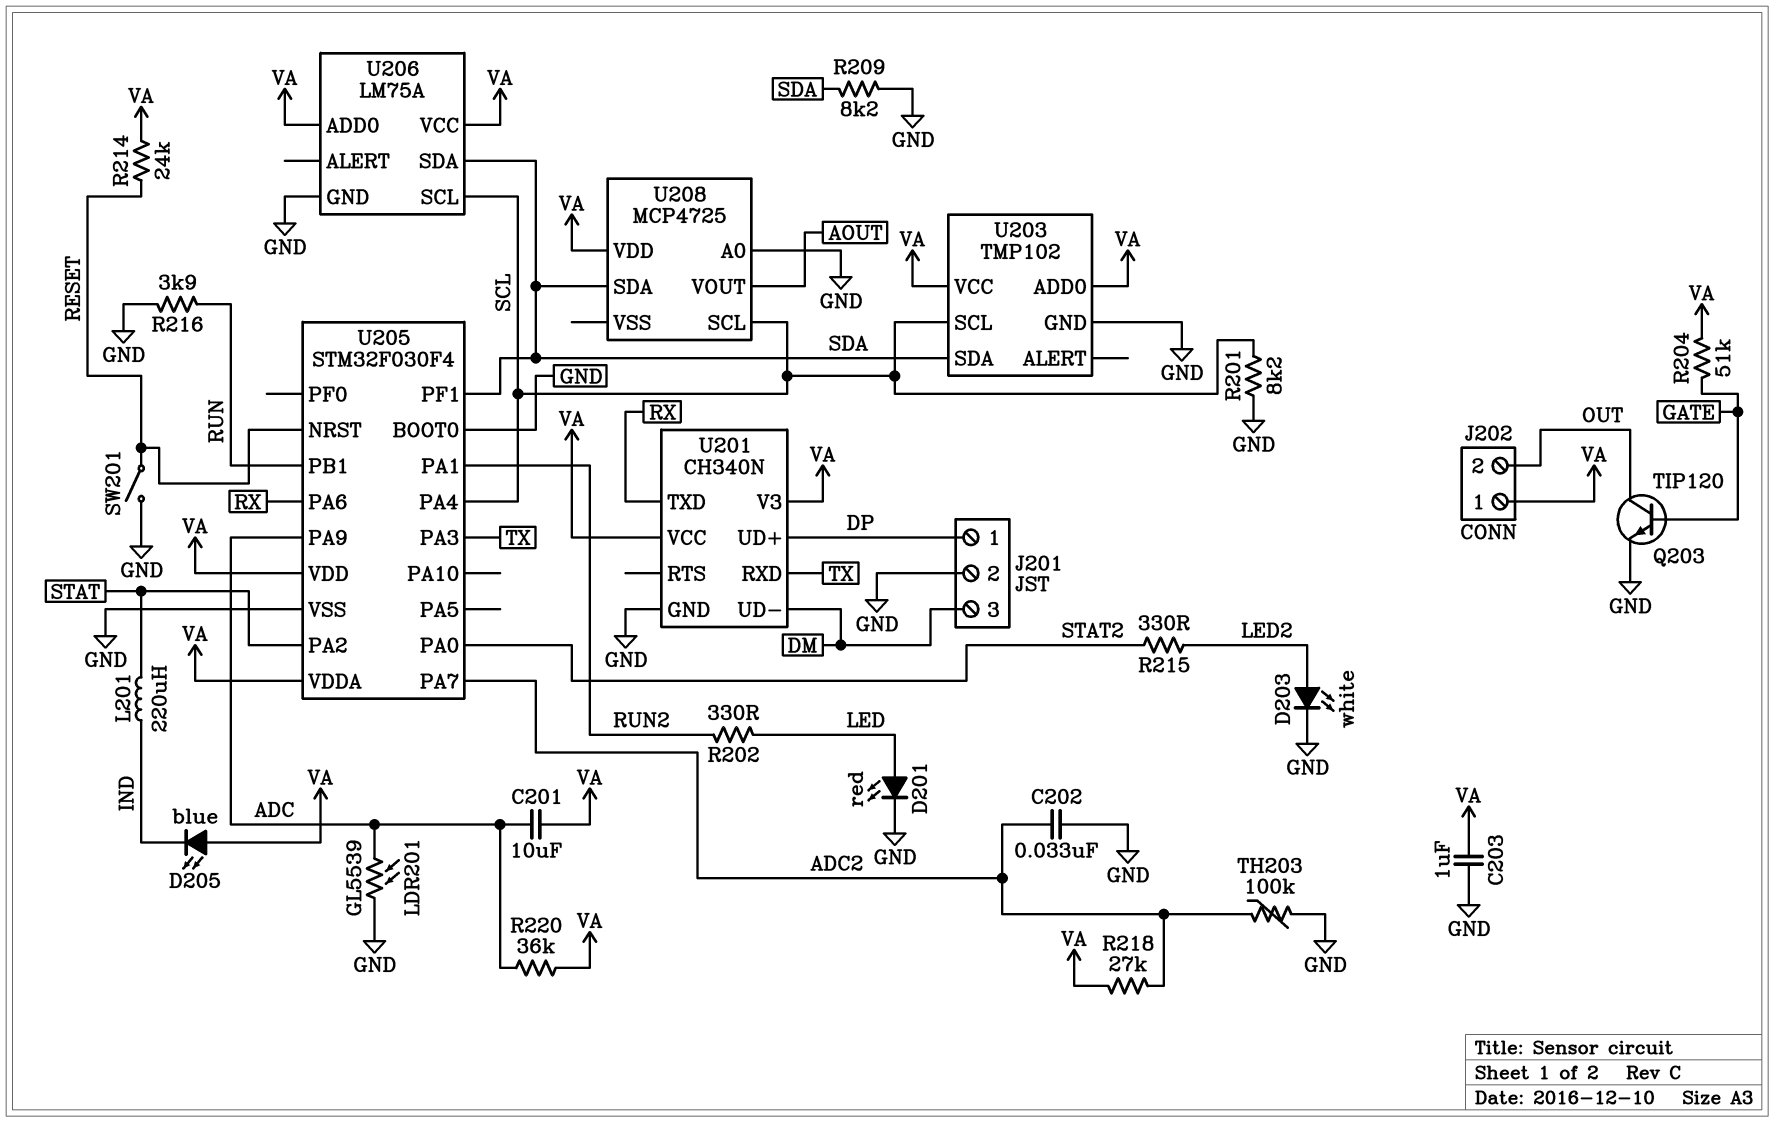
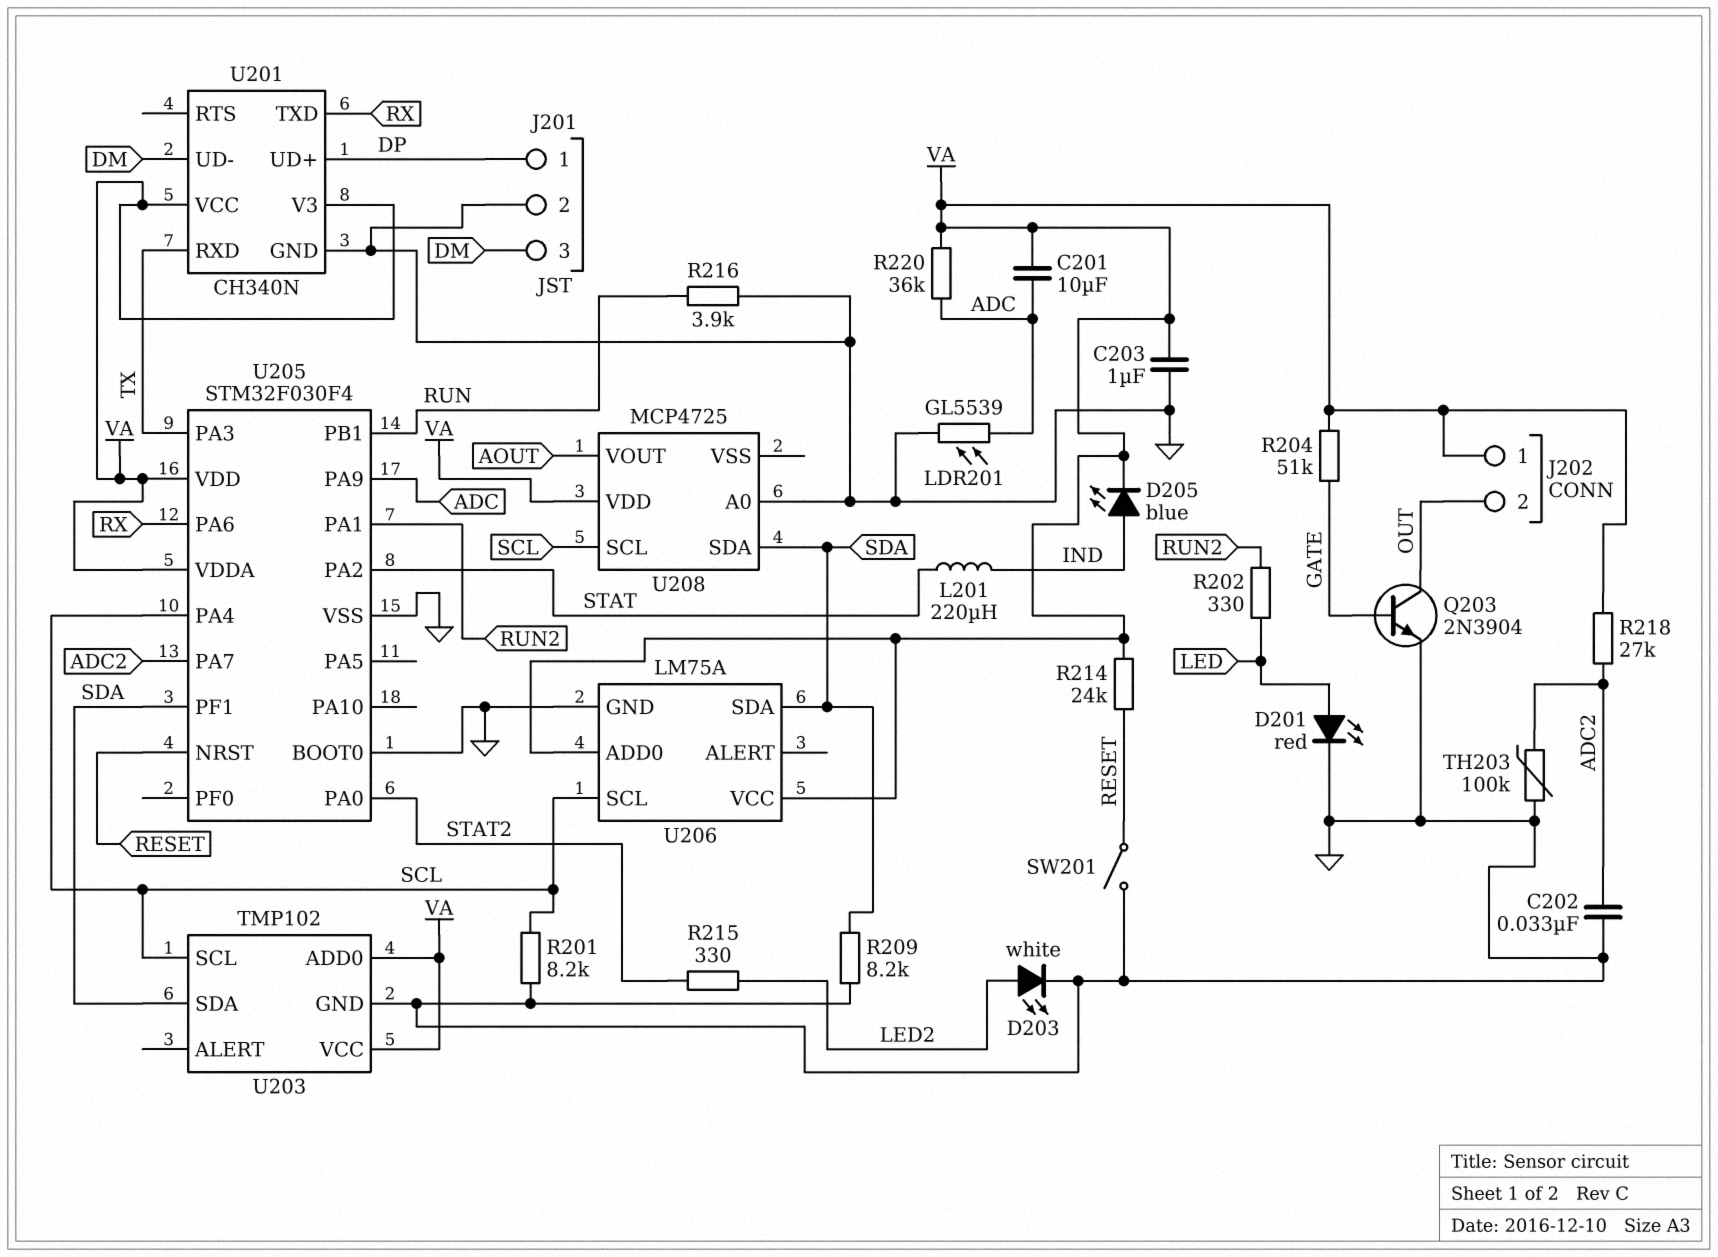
D205: LED blue (A VA, K IND) -> LED blue (A IND, K VA)
Q203: NPN TIP120 (B GATE, C OUT, E GND) -> NPN 2N3904 (B GATE, C OUT, E GND)

